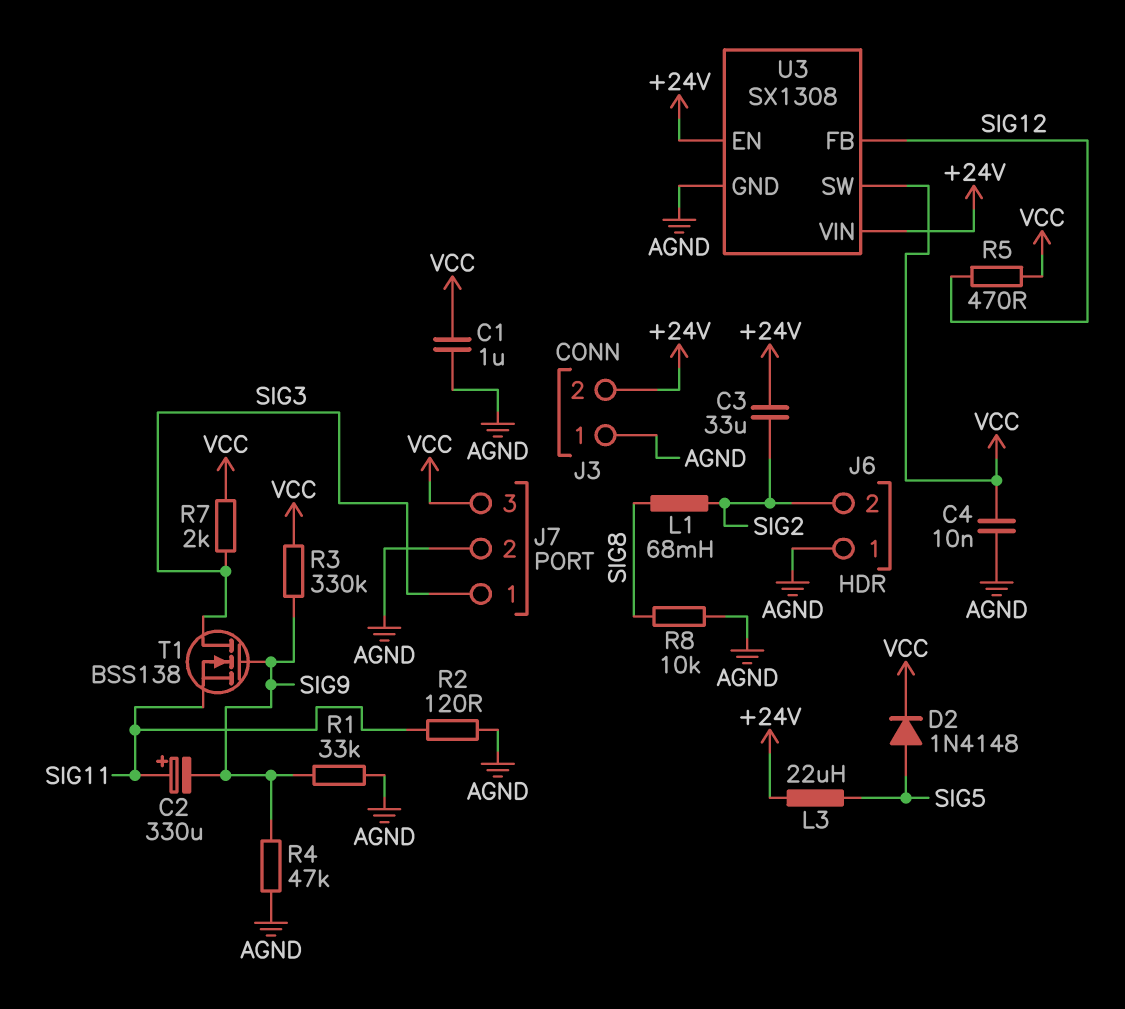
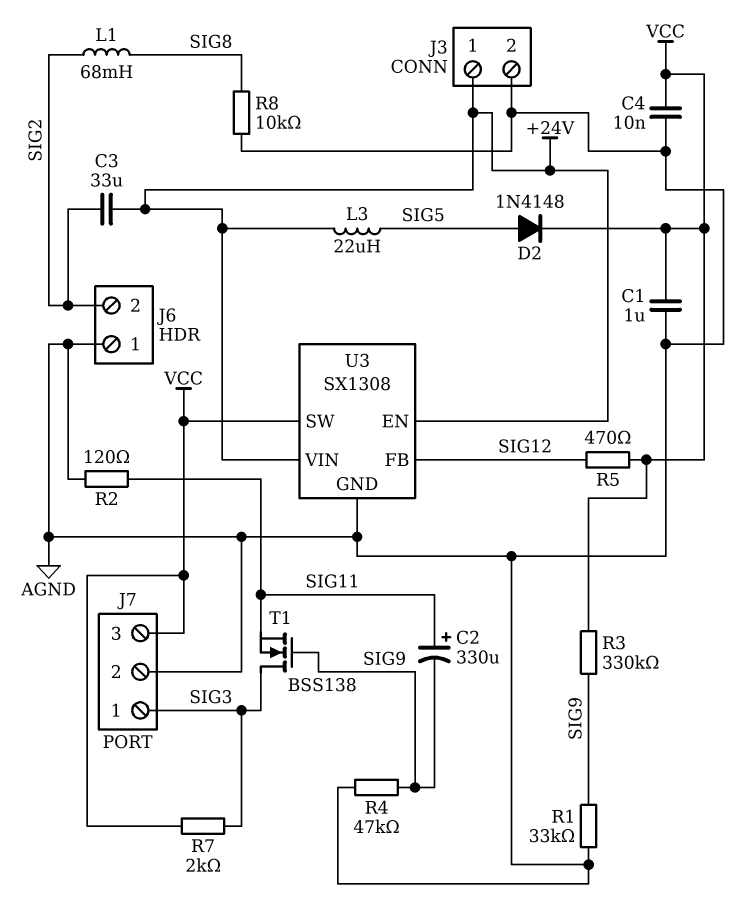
J3 pin 1: AGND -> +24V
J3 pin 2: +24V -> AGND

